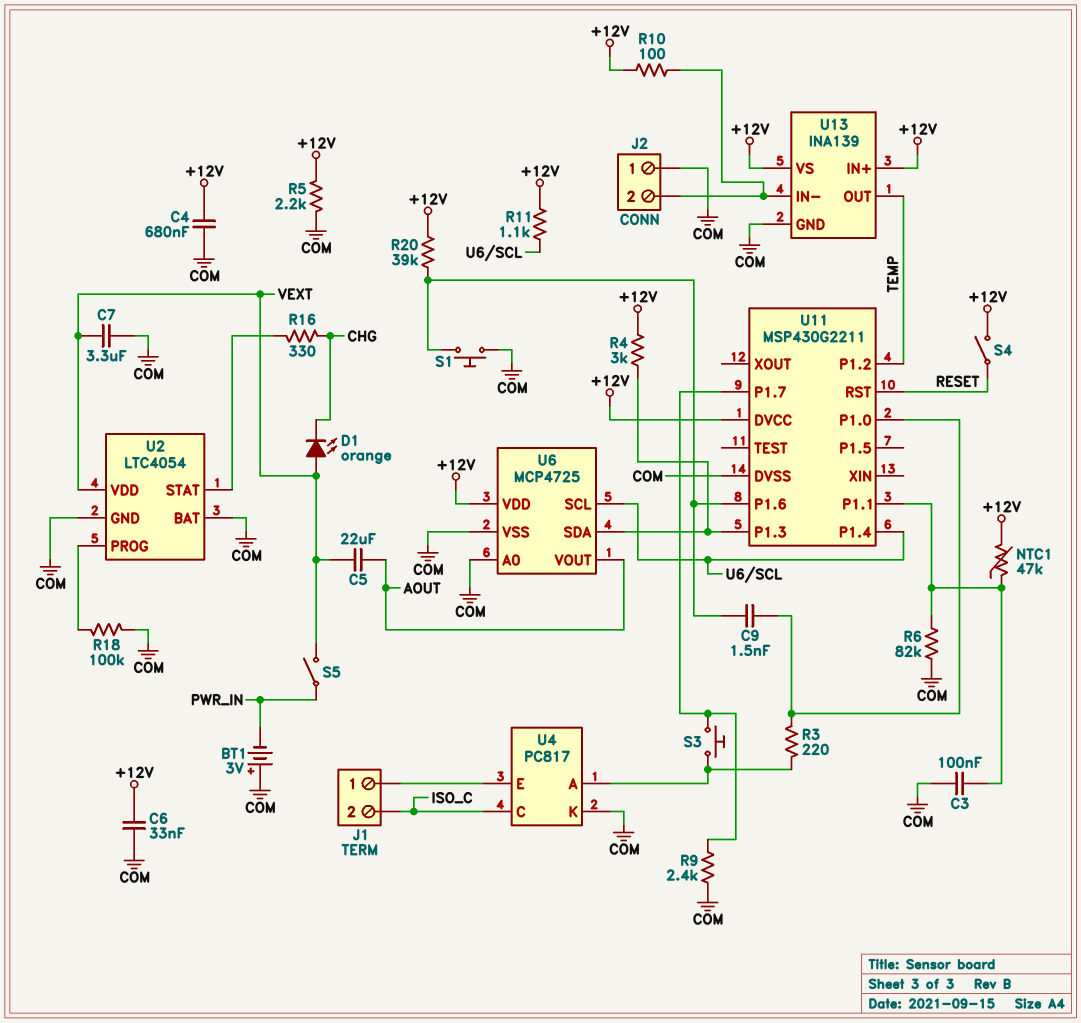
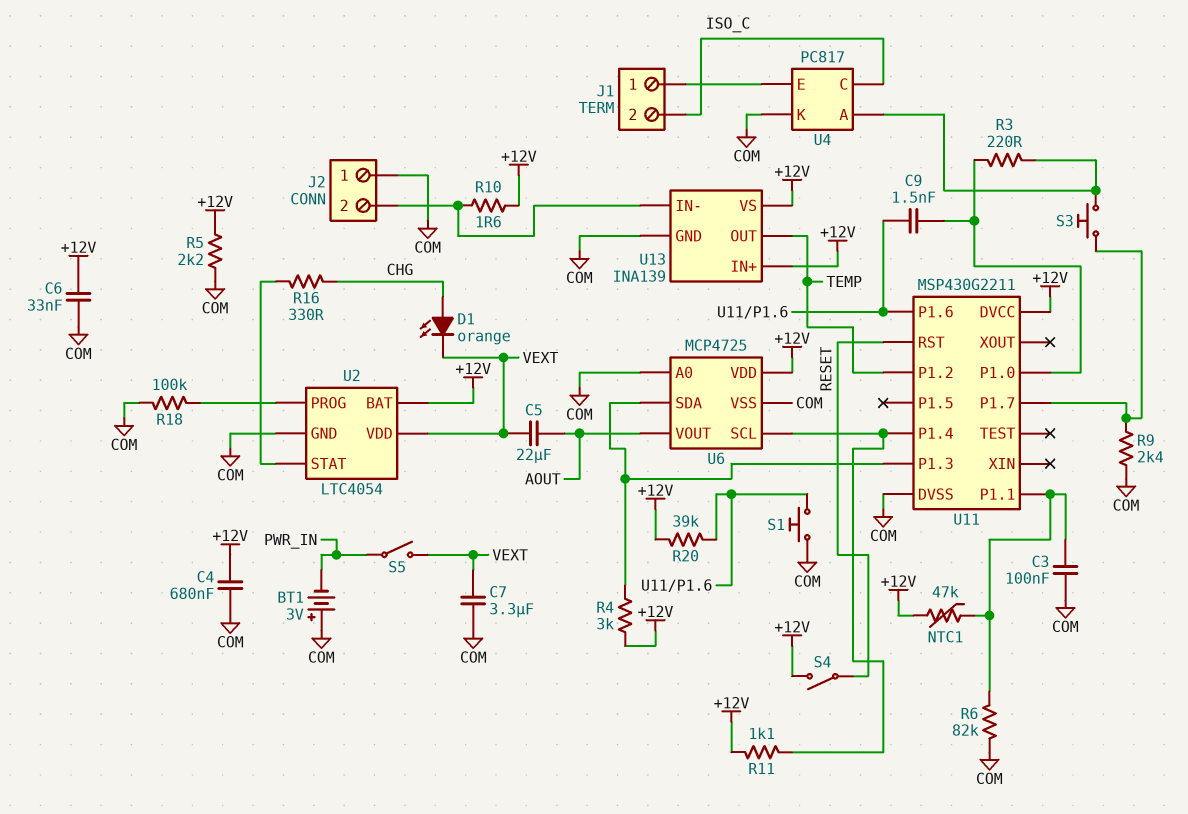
D1: LED orange (A VEXT, K CHG) -> LED orange (A CHG, K VEXT)
R10: 100 (+12V, J2/2) -> 1.6 (+12V, J2/2)
U2 pin BAT: COM -> +12V

